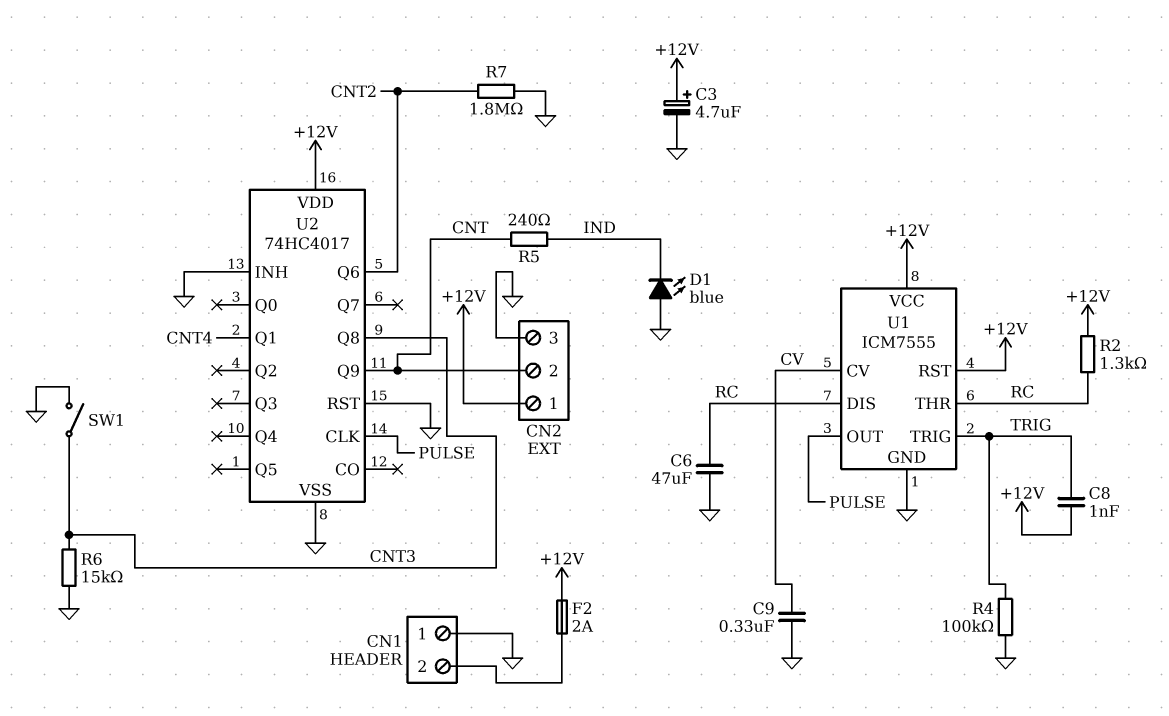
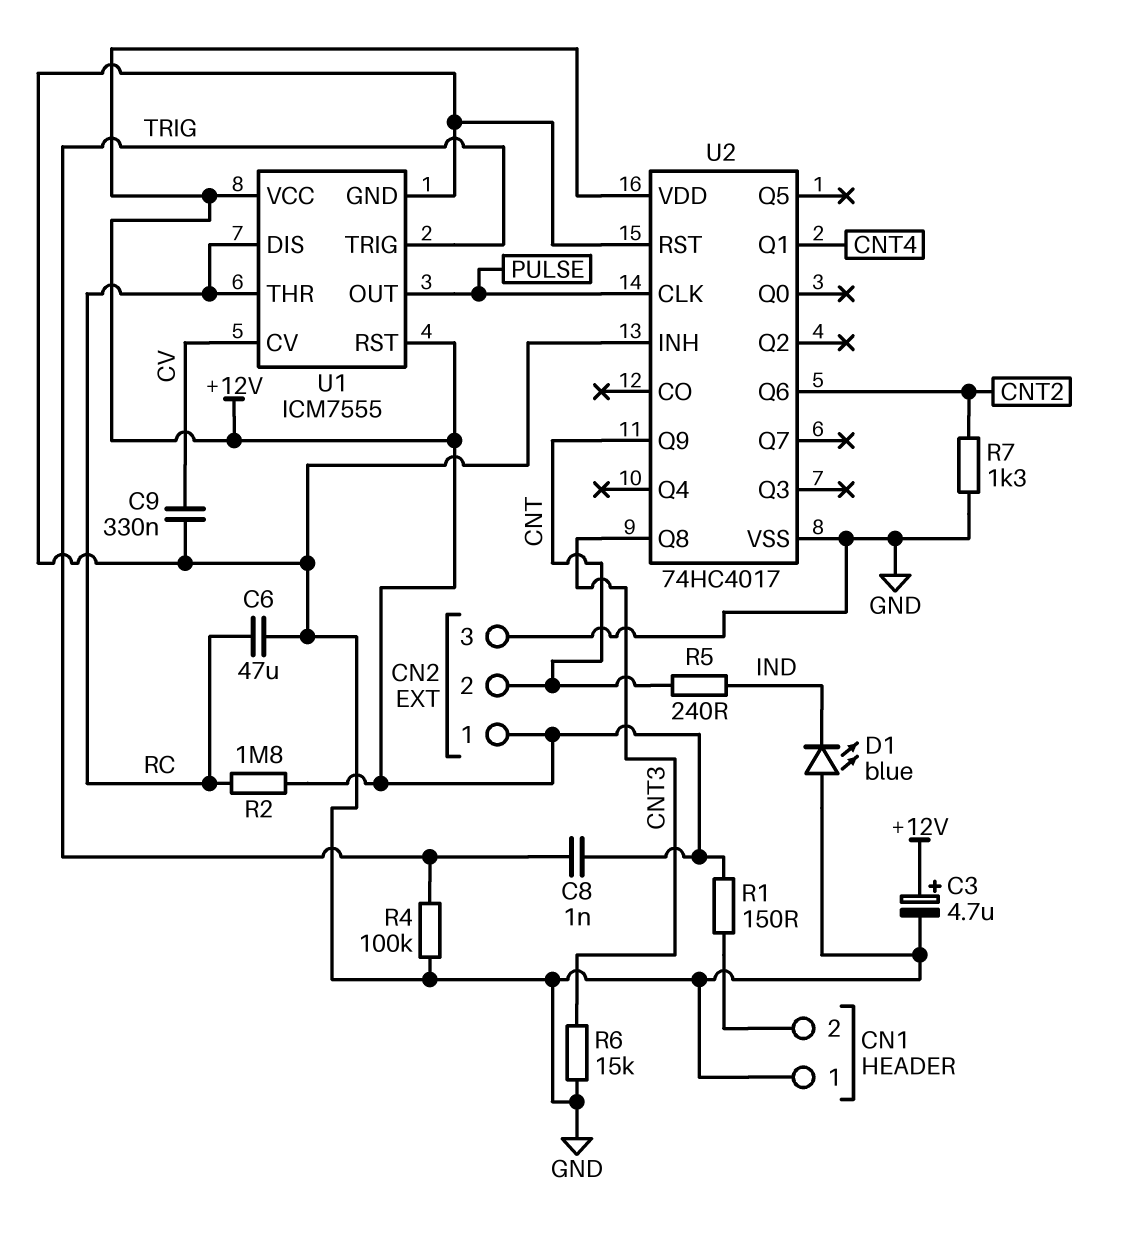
F2: 2A (+12V, CN1/2) -> none
R1: none -> 150 (+12V, CN1/2)
R2: 1.3k (+12V, RC) -> 1.8M (+12V, RC)
R7: 1.8M (CNT2, GND) -> 1.3k (CNT2, GND)
SW1: switch (CNT3, GND) -> none

